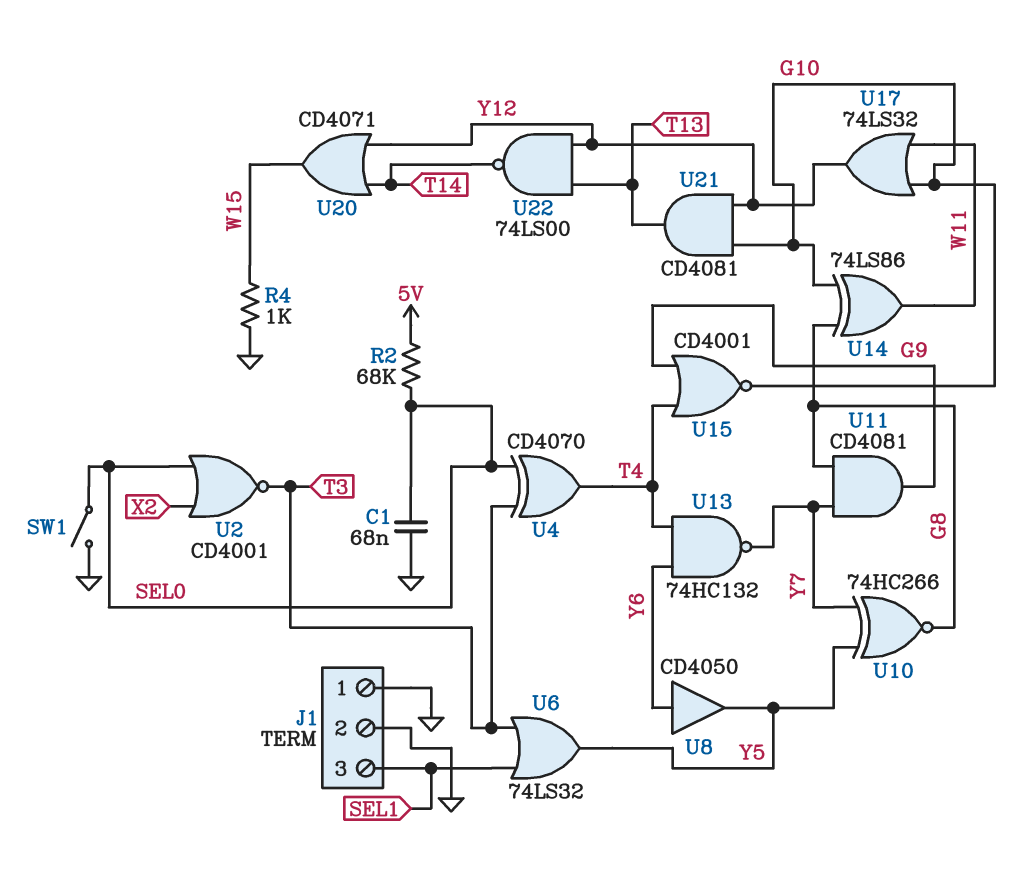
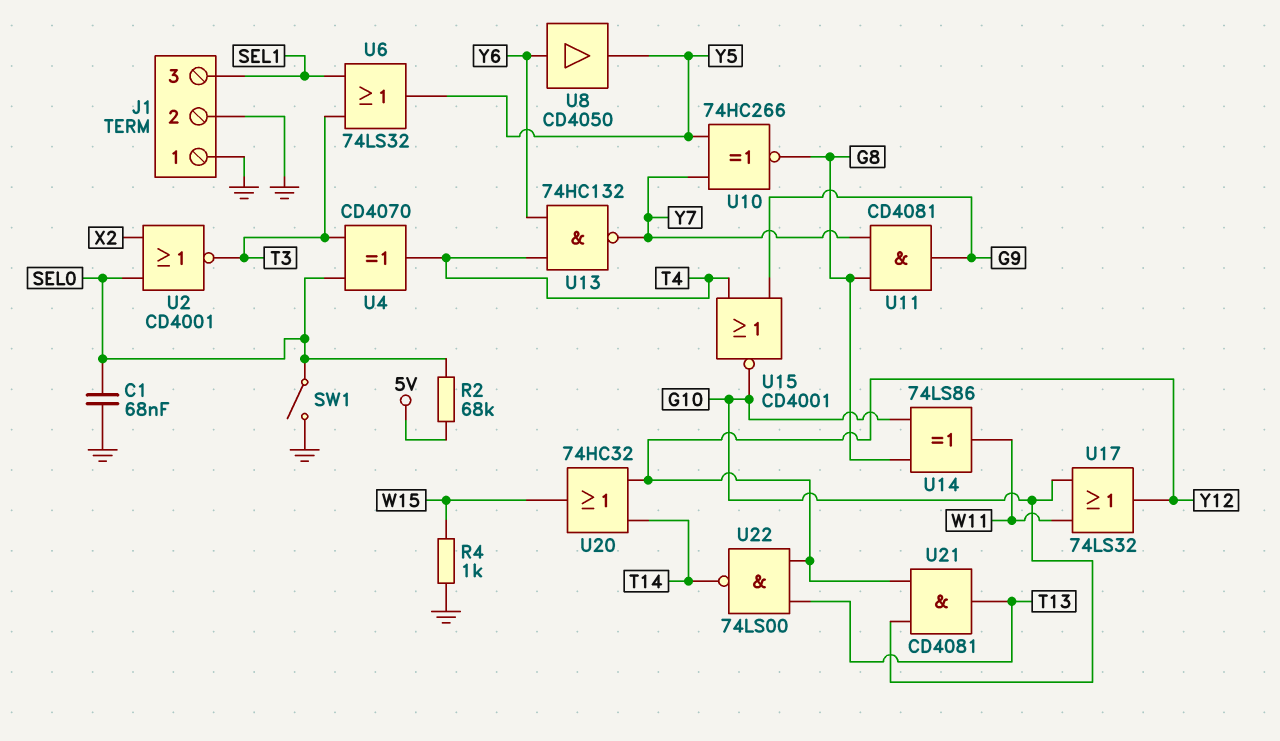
U20: OR CD4071 (in T14, in Y12, out W15) -> OR 74HC32 (in T14, in Y12, out W15)

